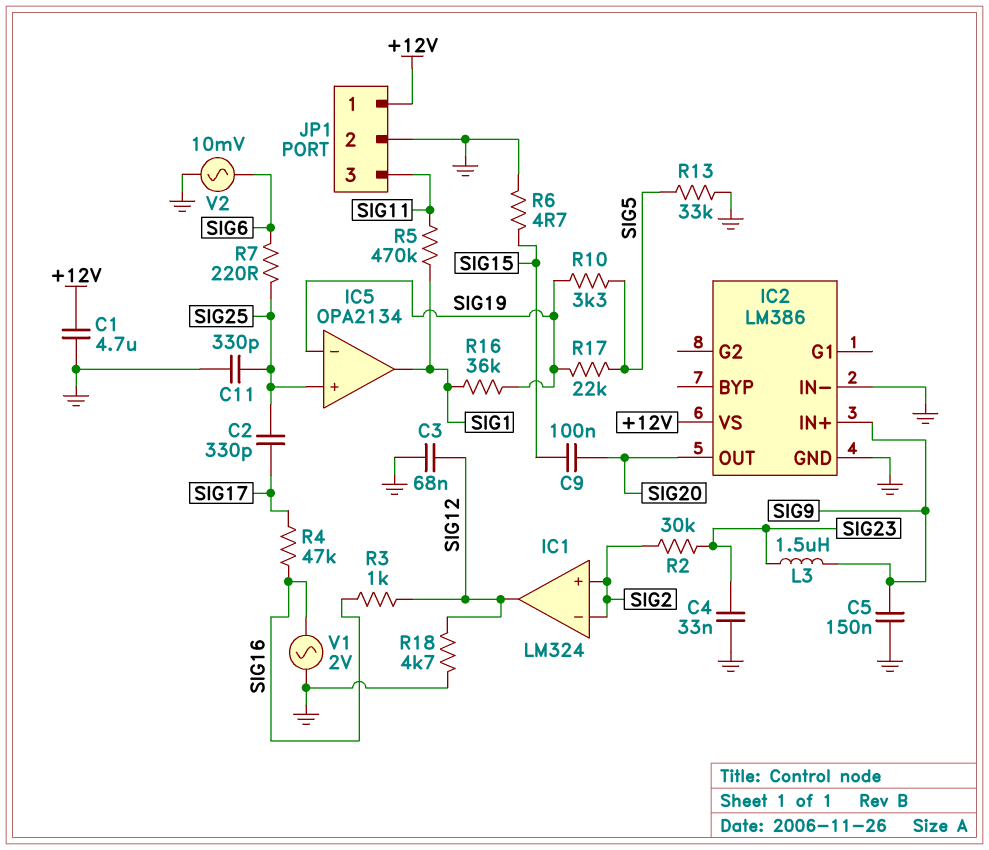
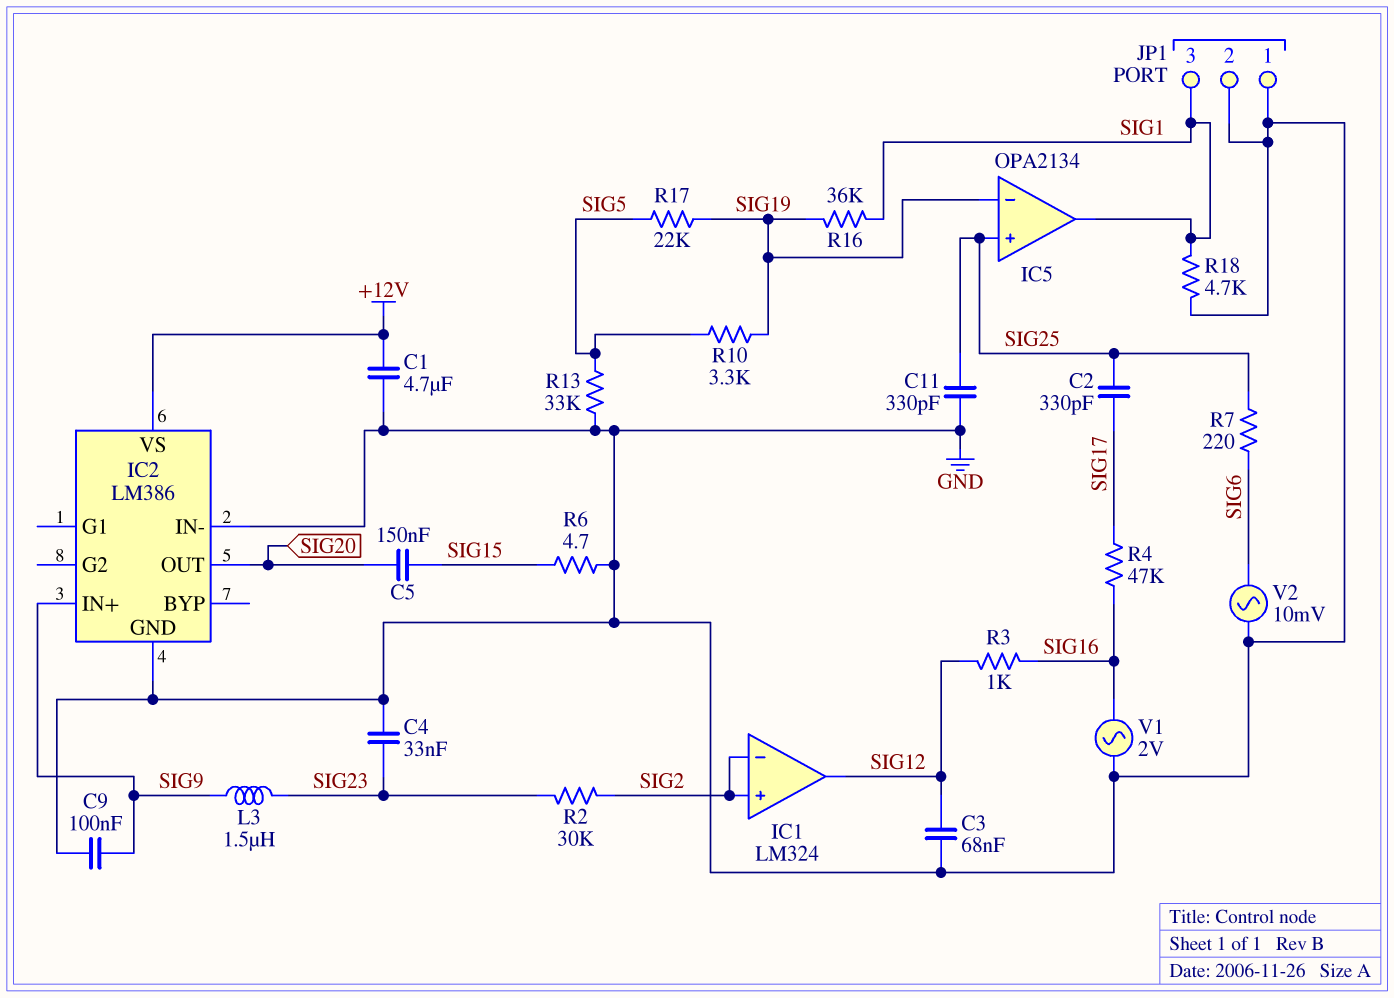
C5: 150nF (GND, SIG9) -> 150nF (SIG15, SIG20)
C9: 100nF (SIG15, SIG20) -> 100nF (GND, SIG9)
JP1 pin 1: +12V -> GND
JP1 pin 3: SIG11 -> SIG1
R5: 470k (SIG1, SIG11) -> none
R18: 4.7k (GND, SIG12) -> 4.7k (GND, SIG1)

